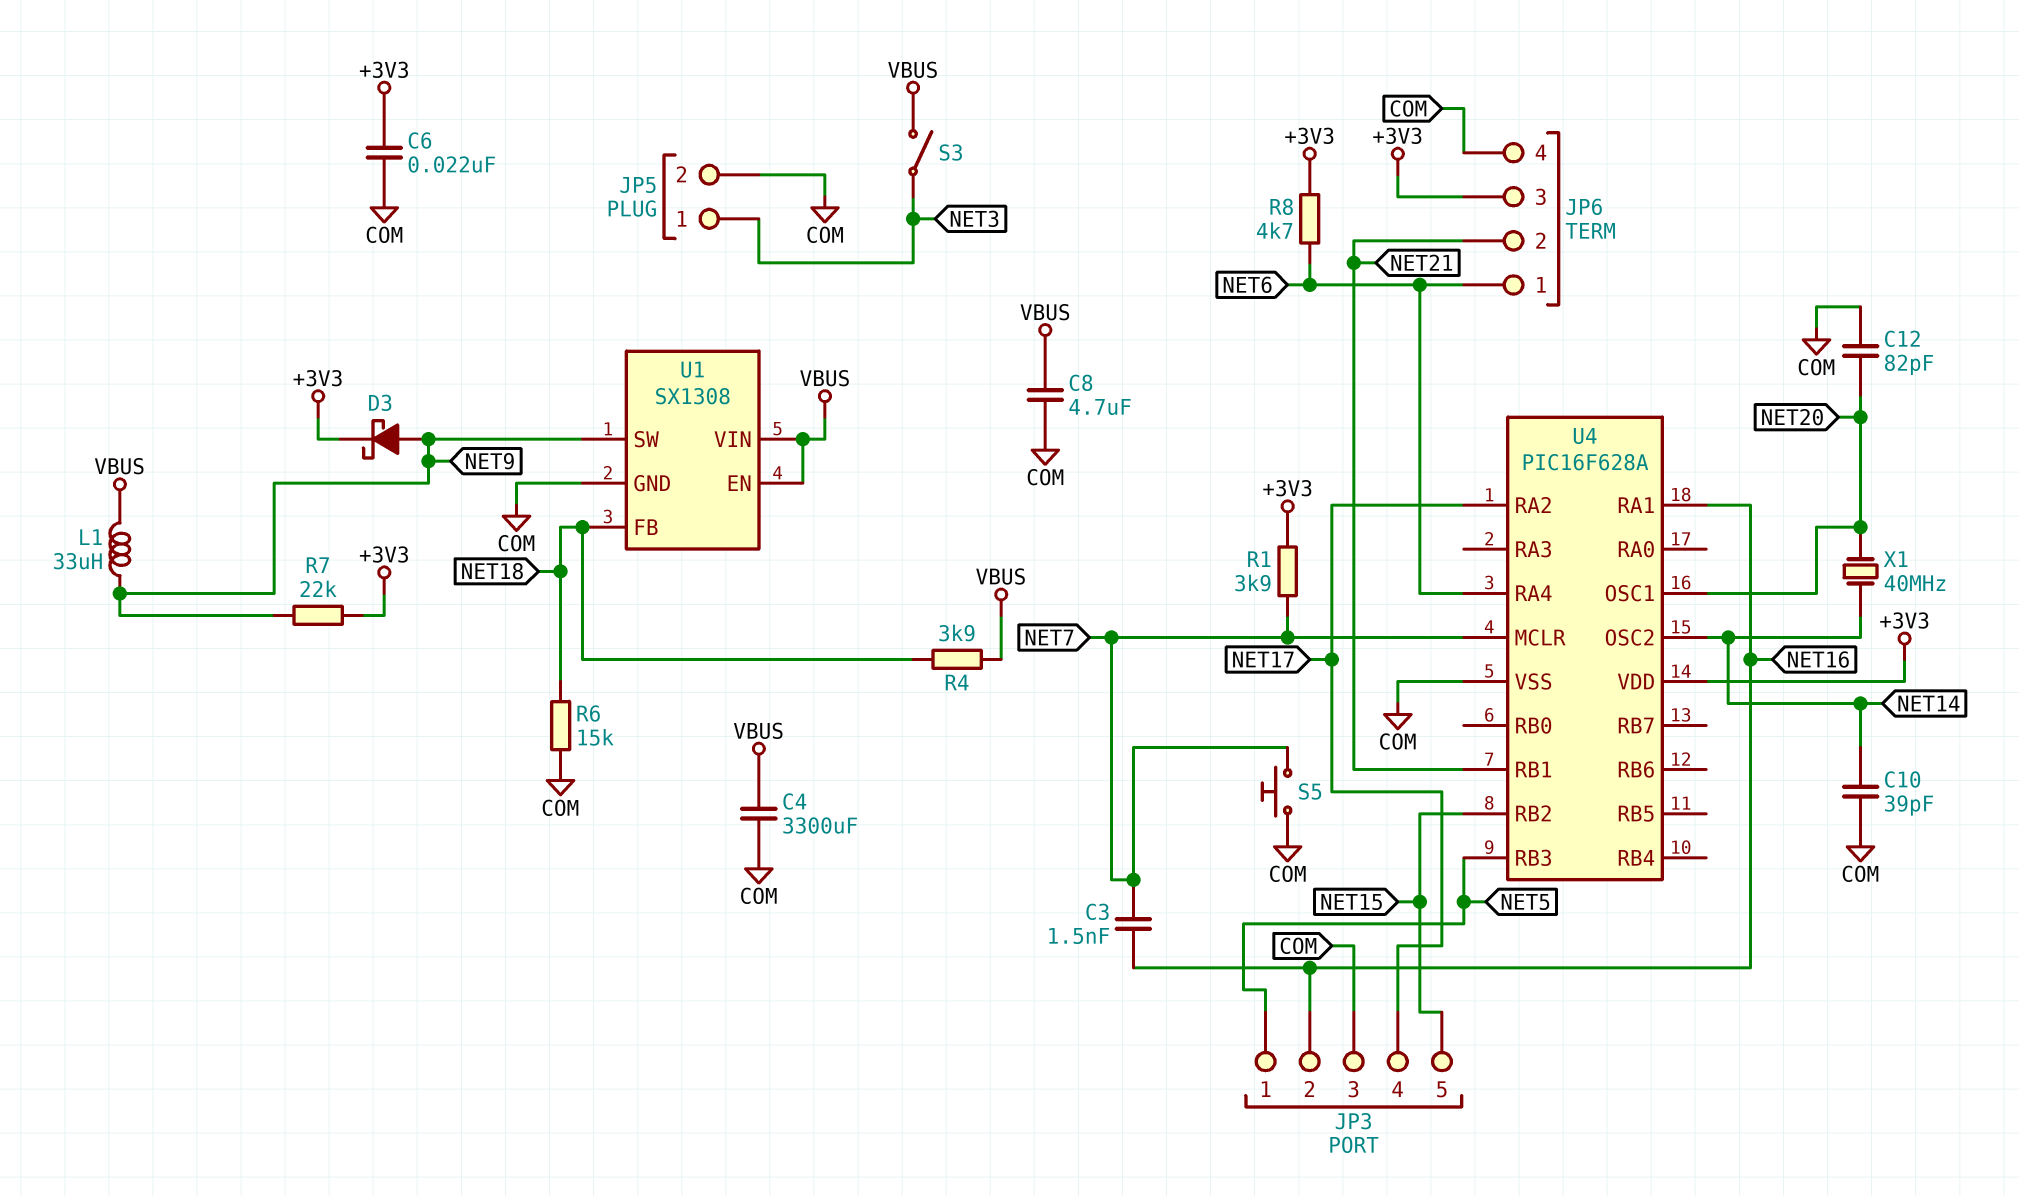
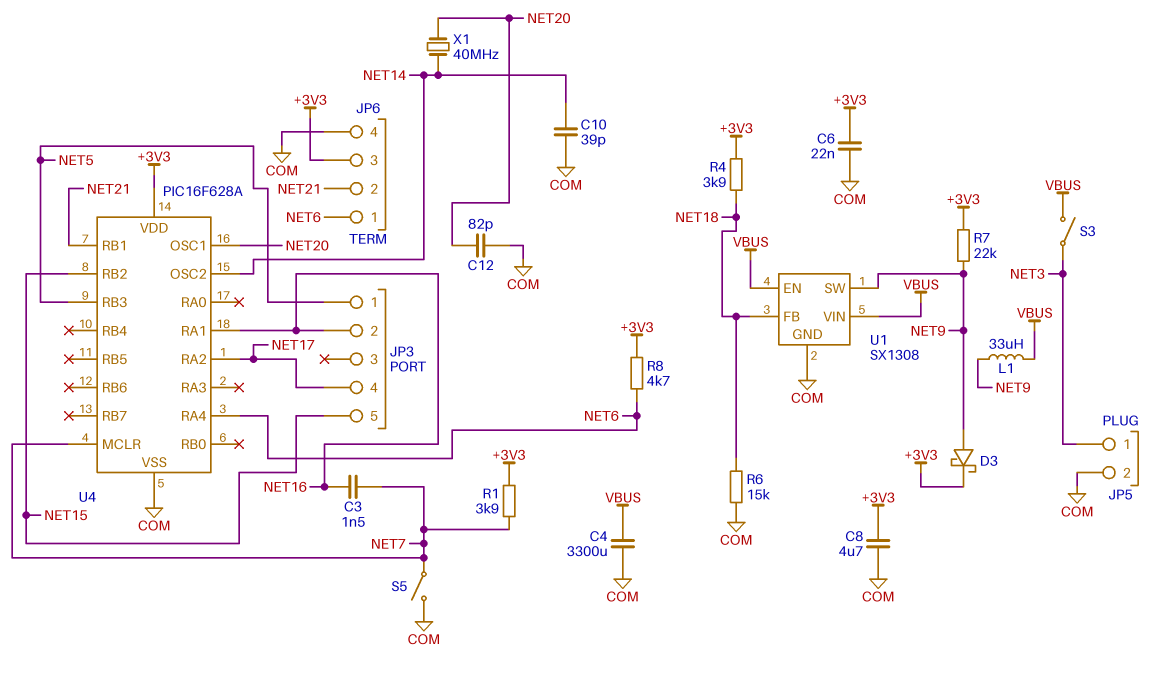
C8: 4.7uF (COM, VBUS) -> 4.7uF (+3V3, COM)
JP3 pin 3: COM -> none
R4: 3.9k (NET18, VBUS) -> 3.9k (+3V3, NET18)
S5: button (COM, NET7) -> switch (COM, NET7)

